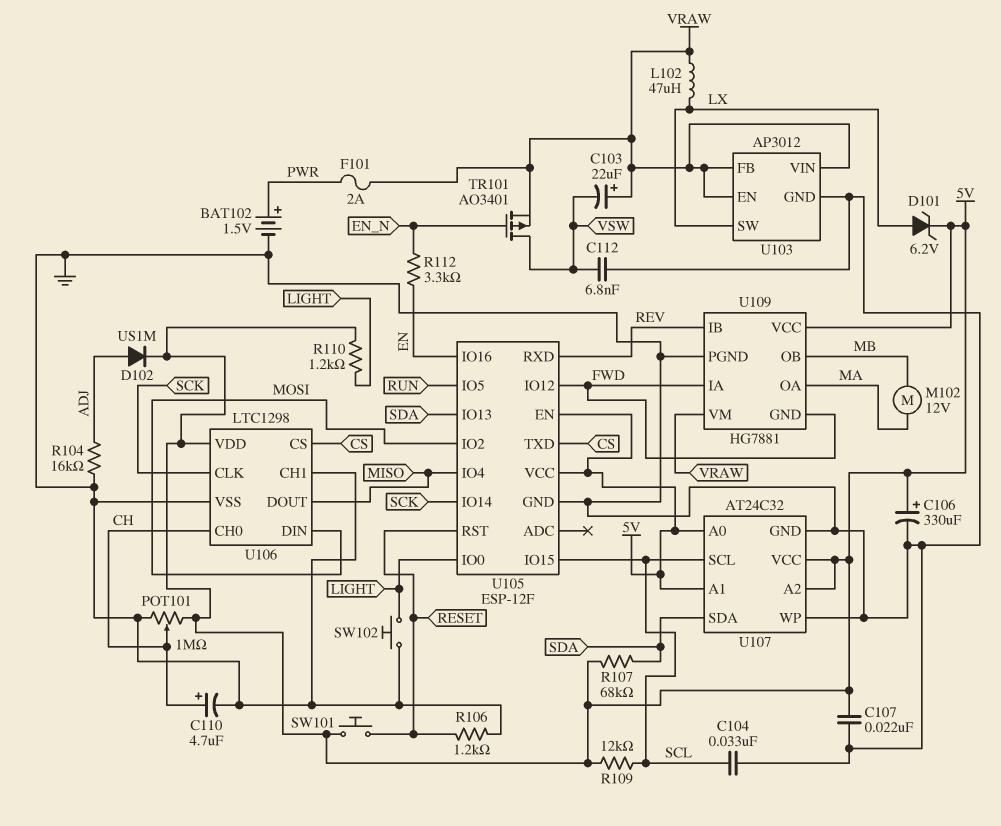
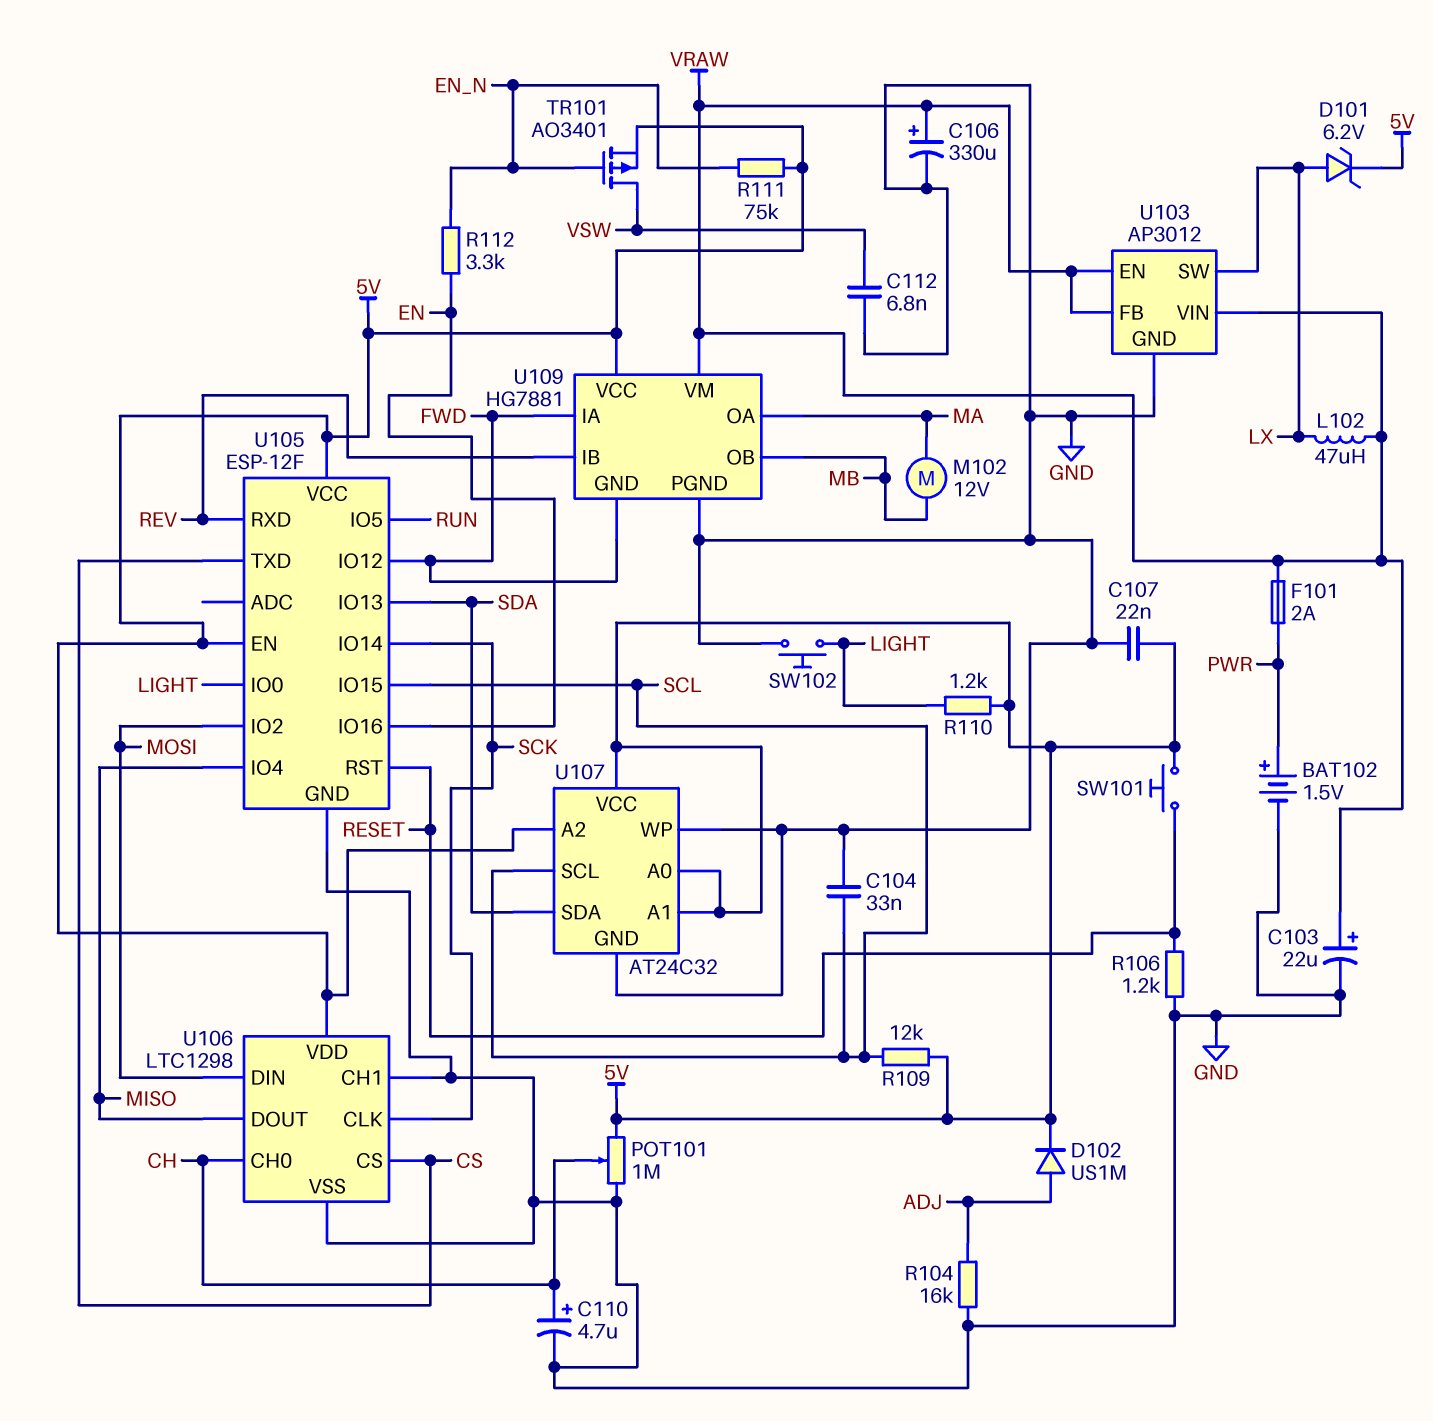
C103: 22uF (plus VRAW, minus VSW) -> 22uF (plus VRAW, minus GND)
C106: 330uF (plus 5V, minus GND) -> 330uF (plus VRAW, minus GND)
R107: 68k (5V, SDA) -> none
R111: none -> 75k (5V, EN_N)
TR101: PMOS AO3401 (G EN_N, D VSW, S VRAW) -> PMOS AO3401 (G EN_N, D VSW, S 5V)

